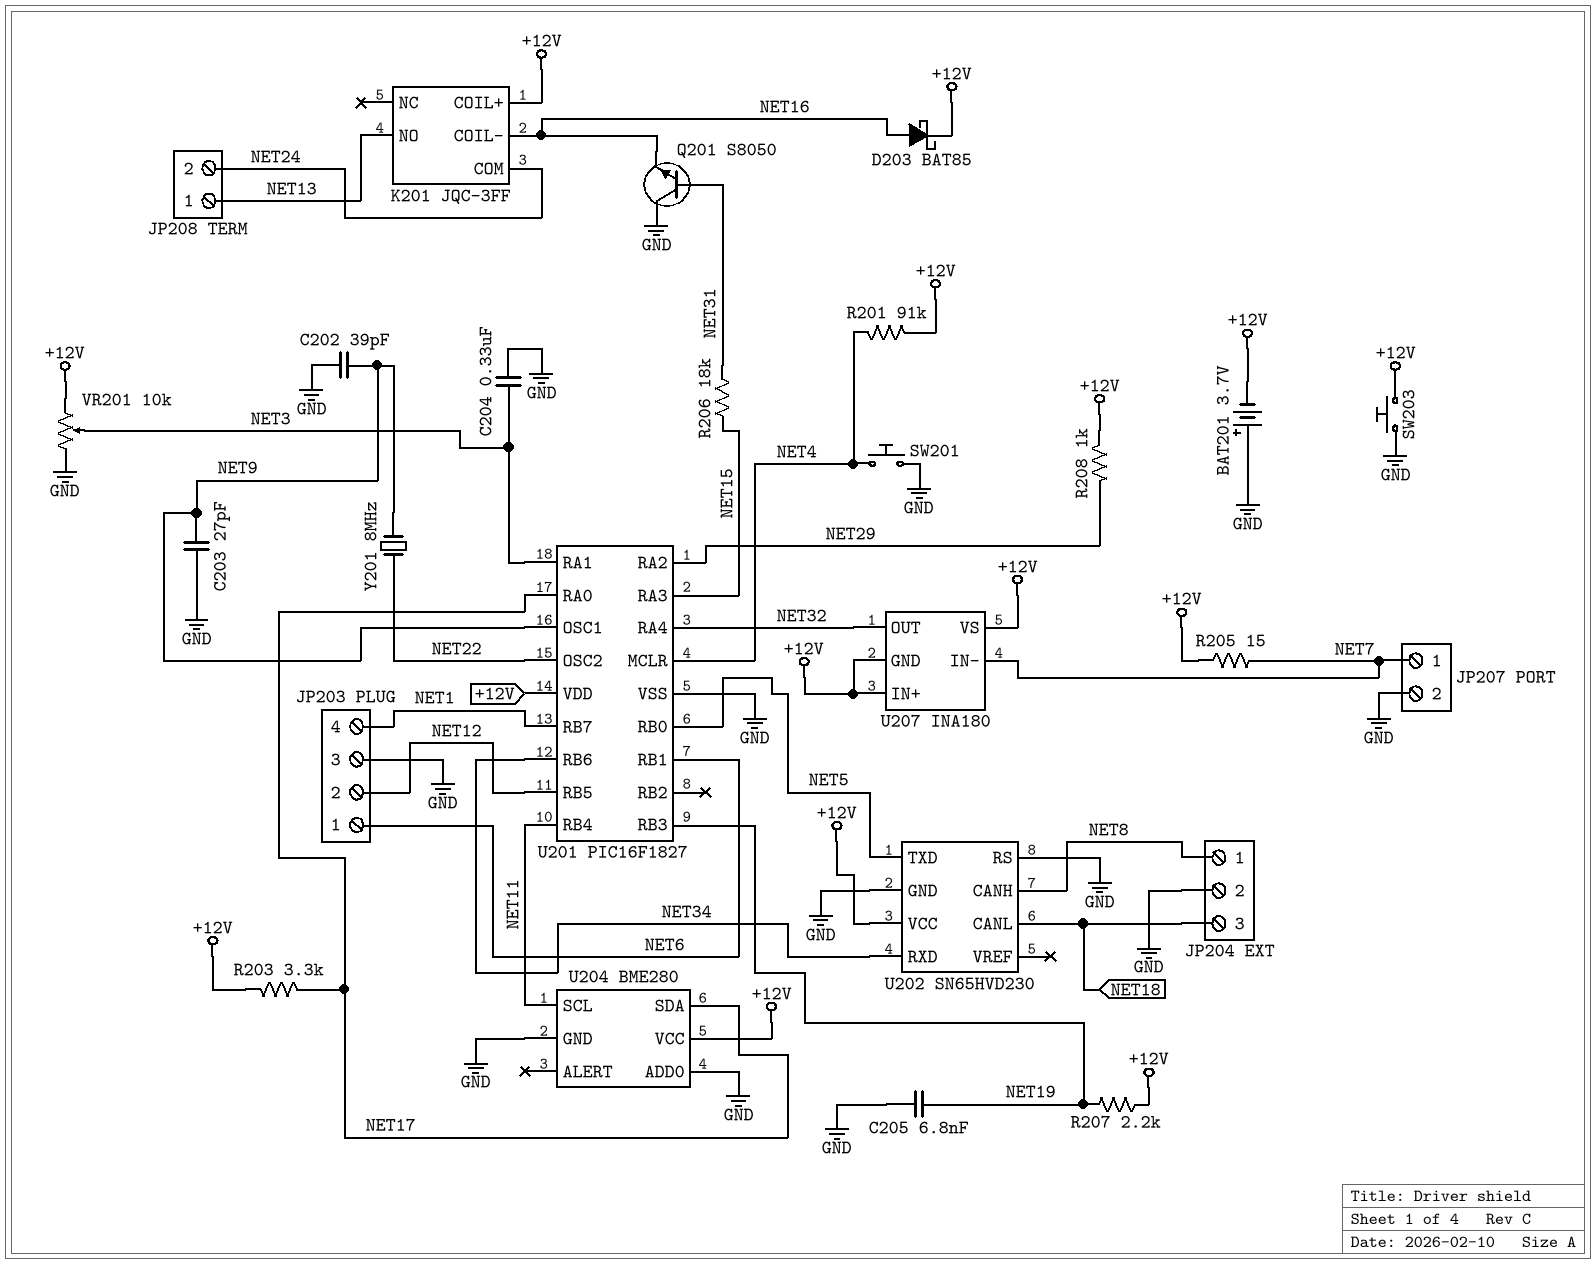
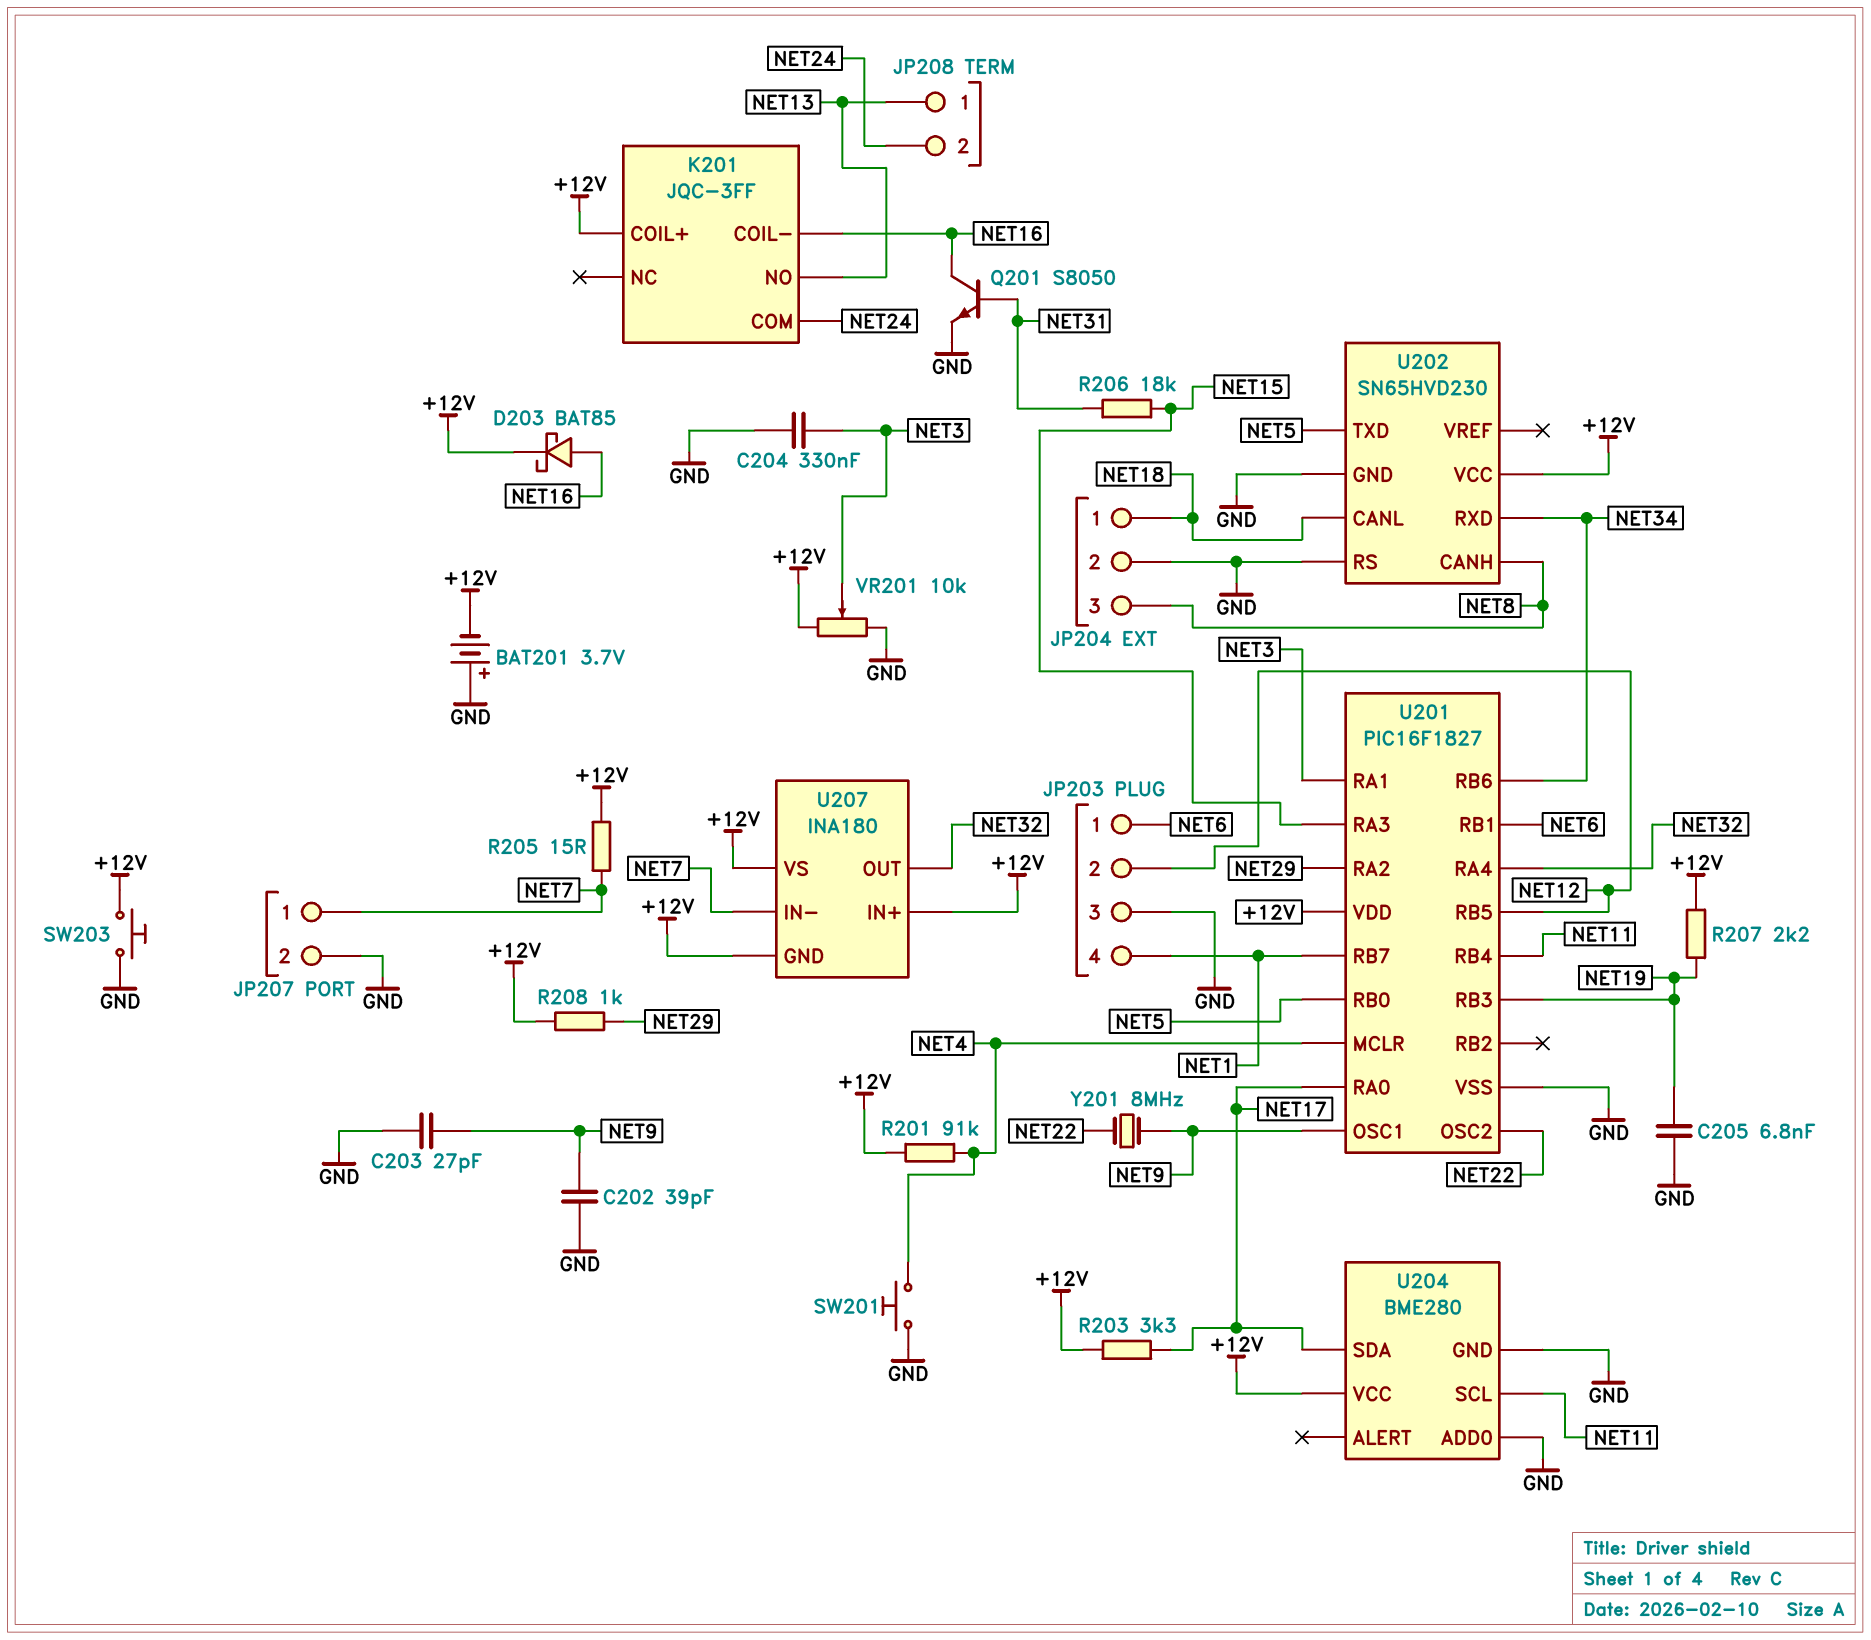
JP204 pin 1: NET8 -> NET18
JP204 pin 3: NET18 -> NET8
Q201: NPN S8050 (B NET31, C GND, E NET16) -> NPN S8050 (B NET31, C NET16, E GND)

